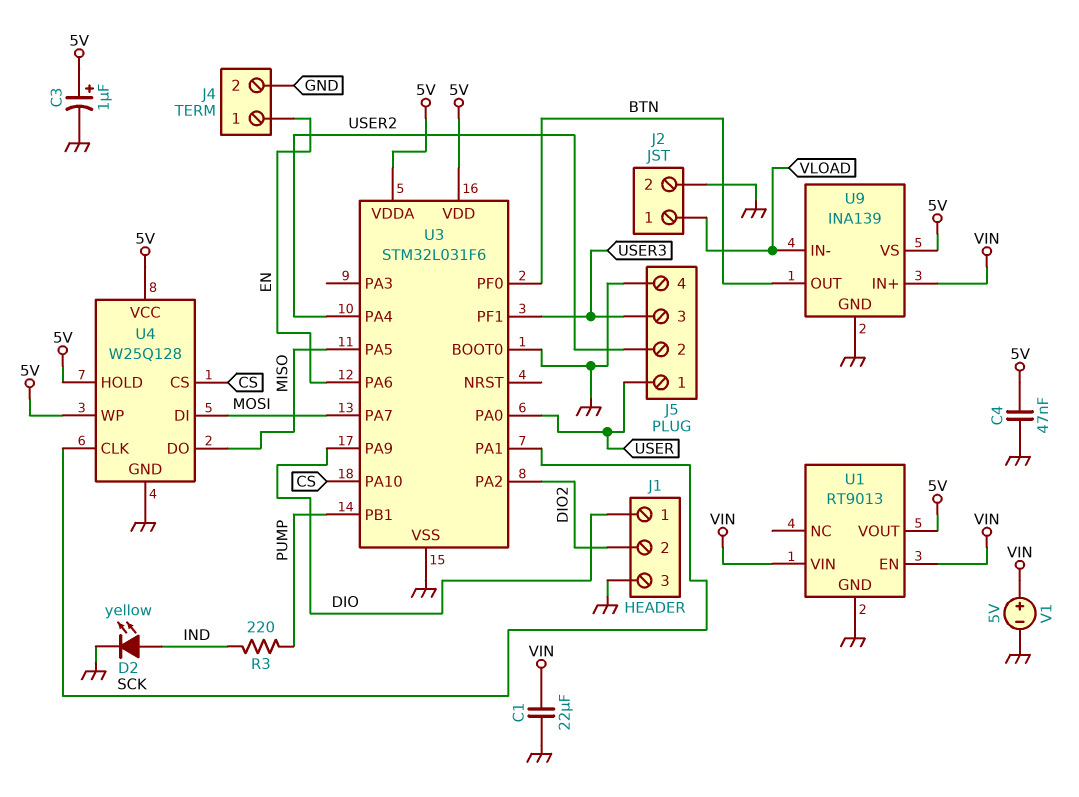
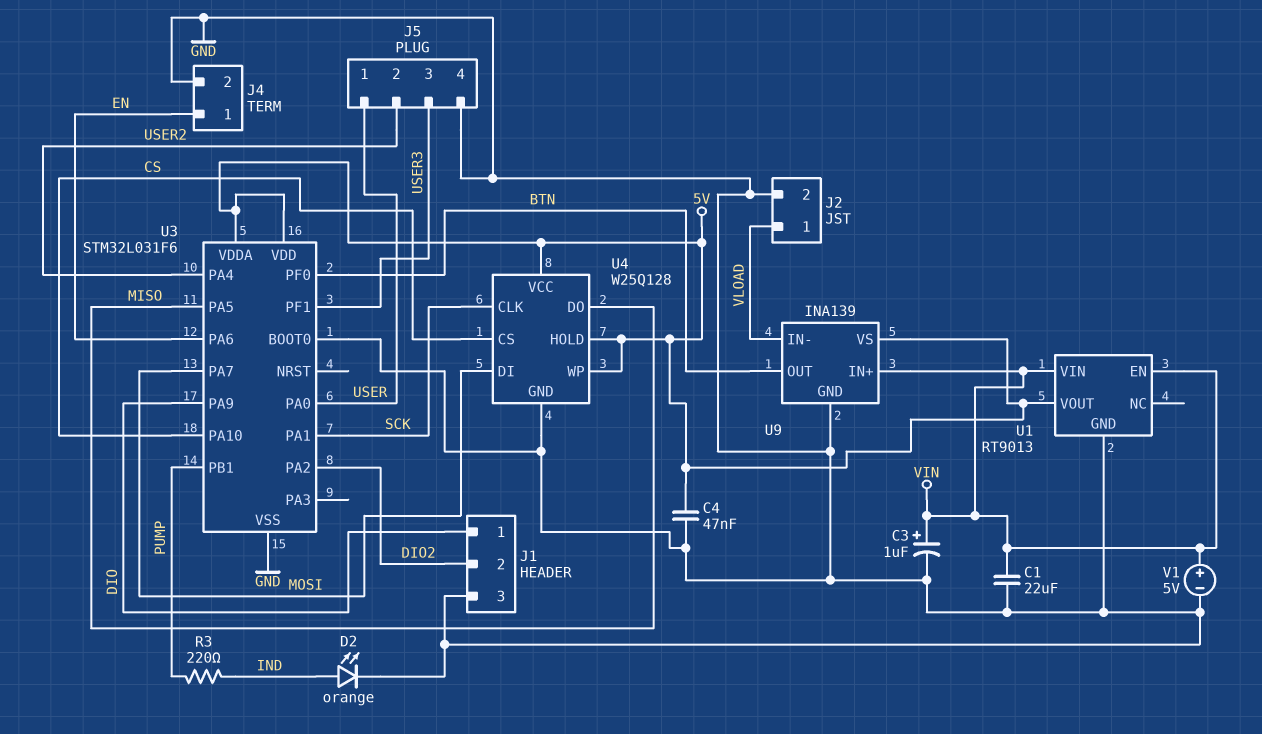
C3: 1uF (plus 5V, minus GND) -> 1uF (plus VIN, minus GND)
D2: LED yellow (A IND, K GND) -> LED orange (A IND, K GND)

